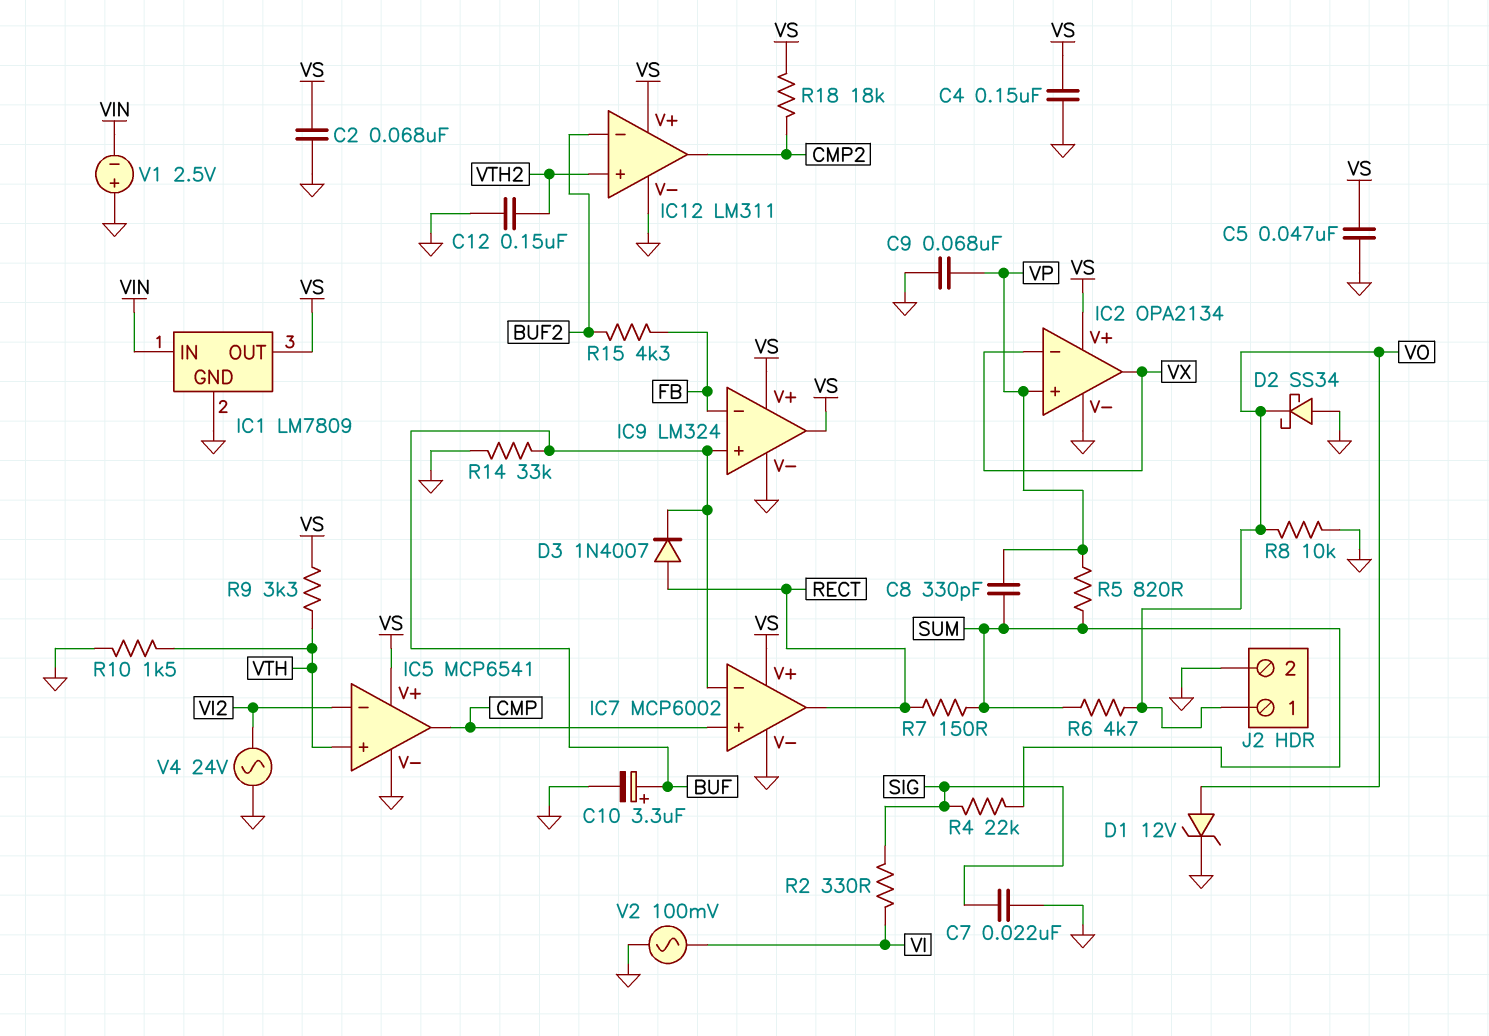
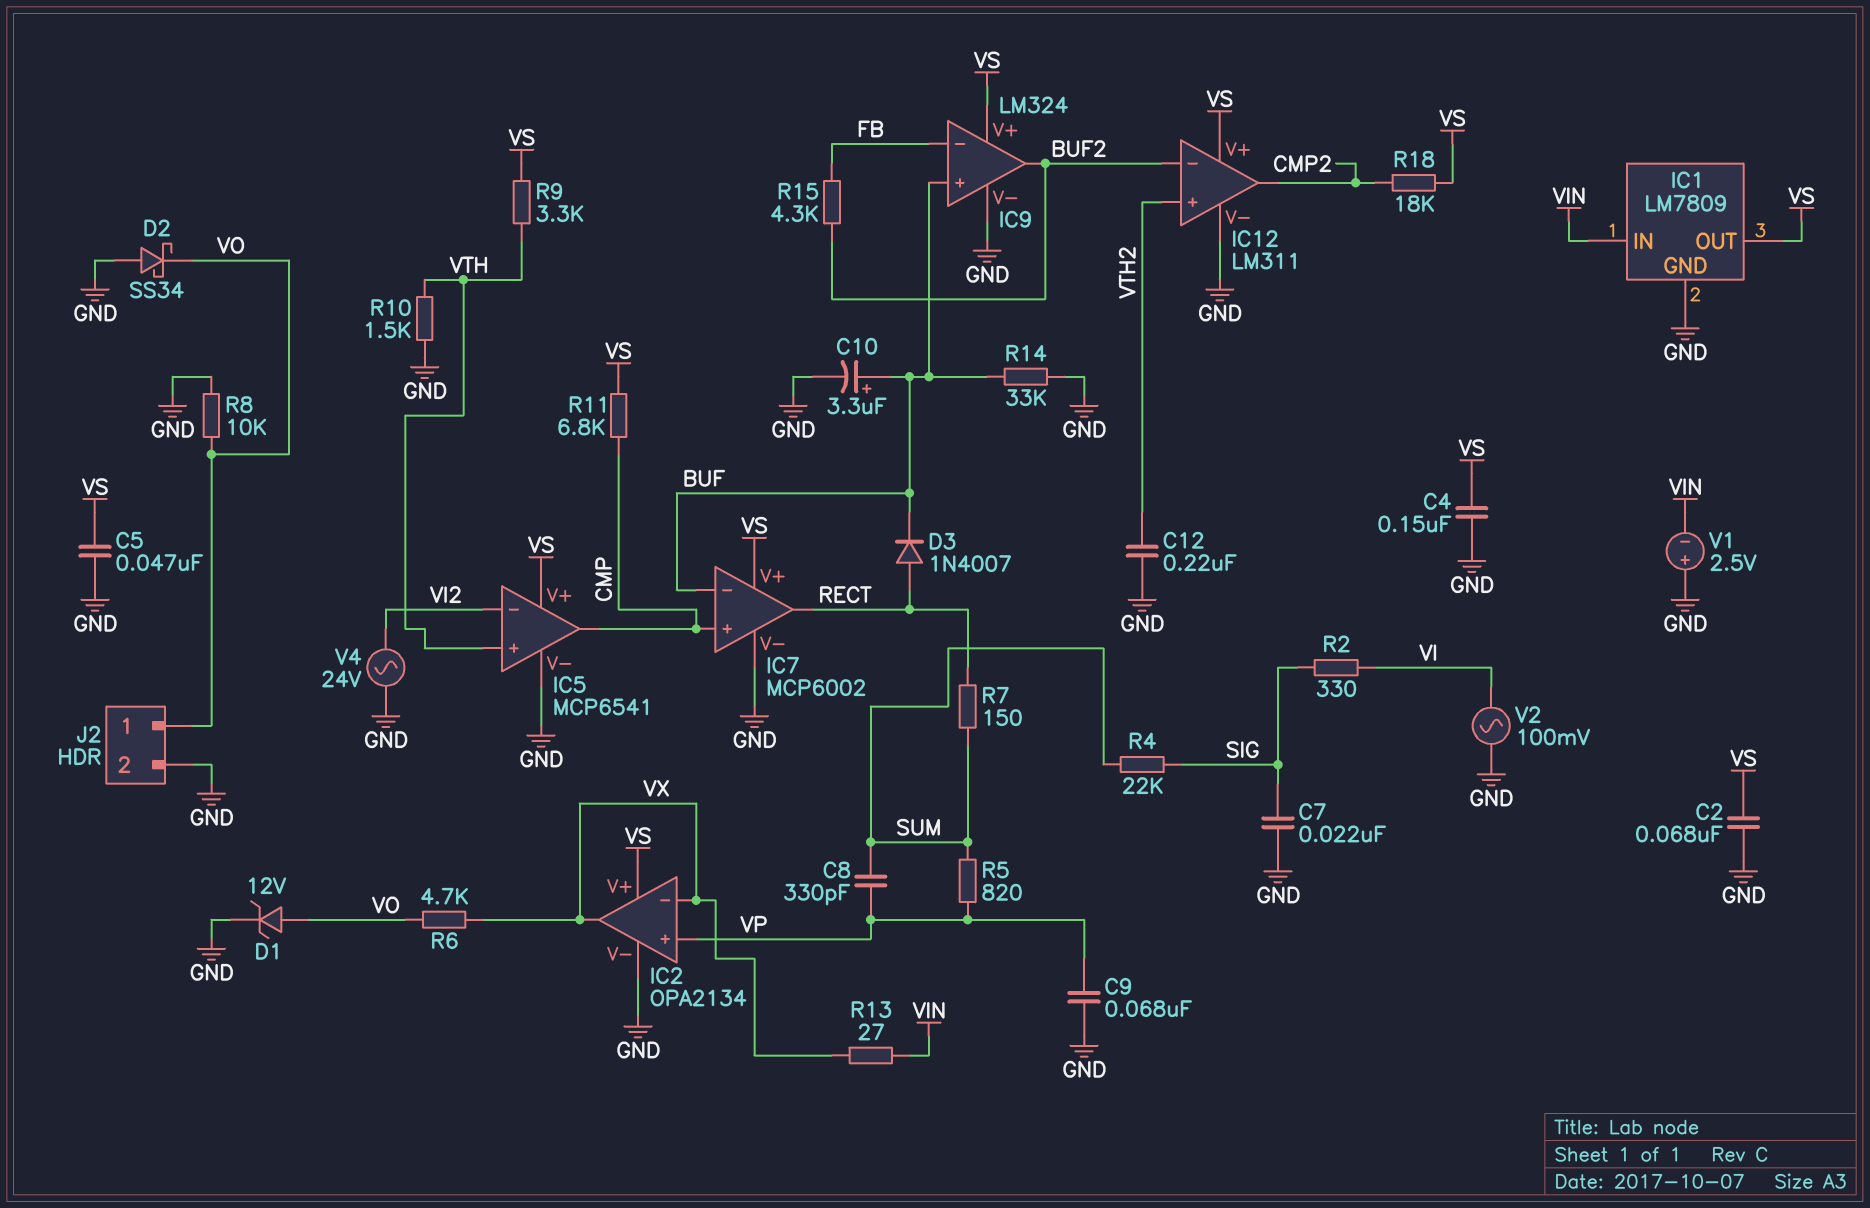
C12: 150nF (GND, VTH2) -> 220nF (GND, VTH2)
IC9 pin out: VS -> BUF2
R6: 4.7k (SUM, VO) -> 4.7k (VO, VX)
R11: none -> 6.8k (CMP, VS)
R13: none -> 27 (VIN, VX)

